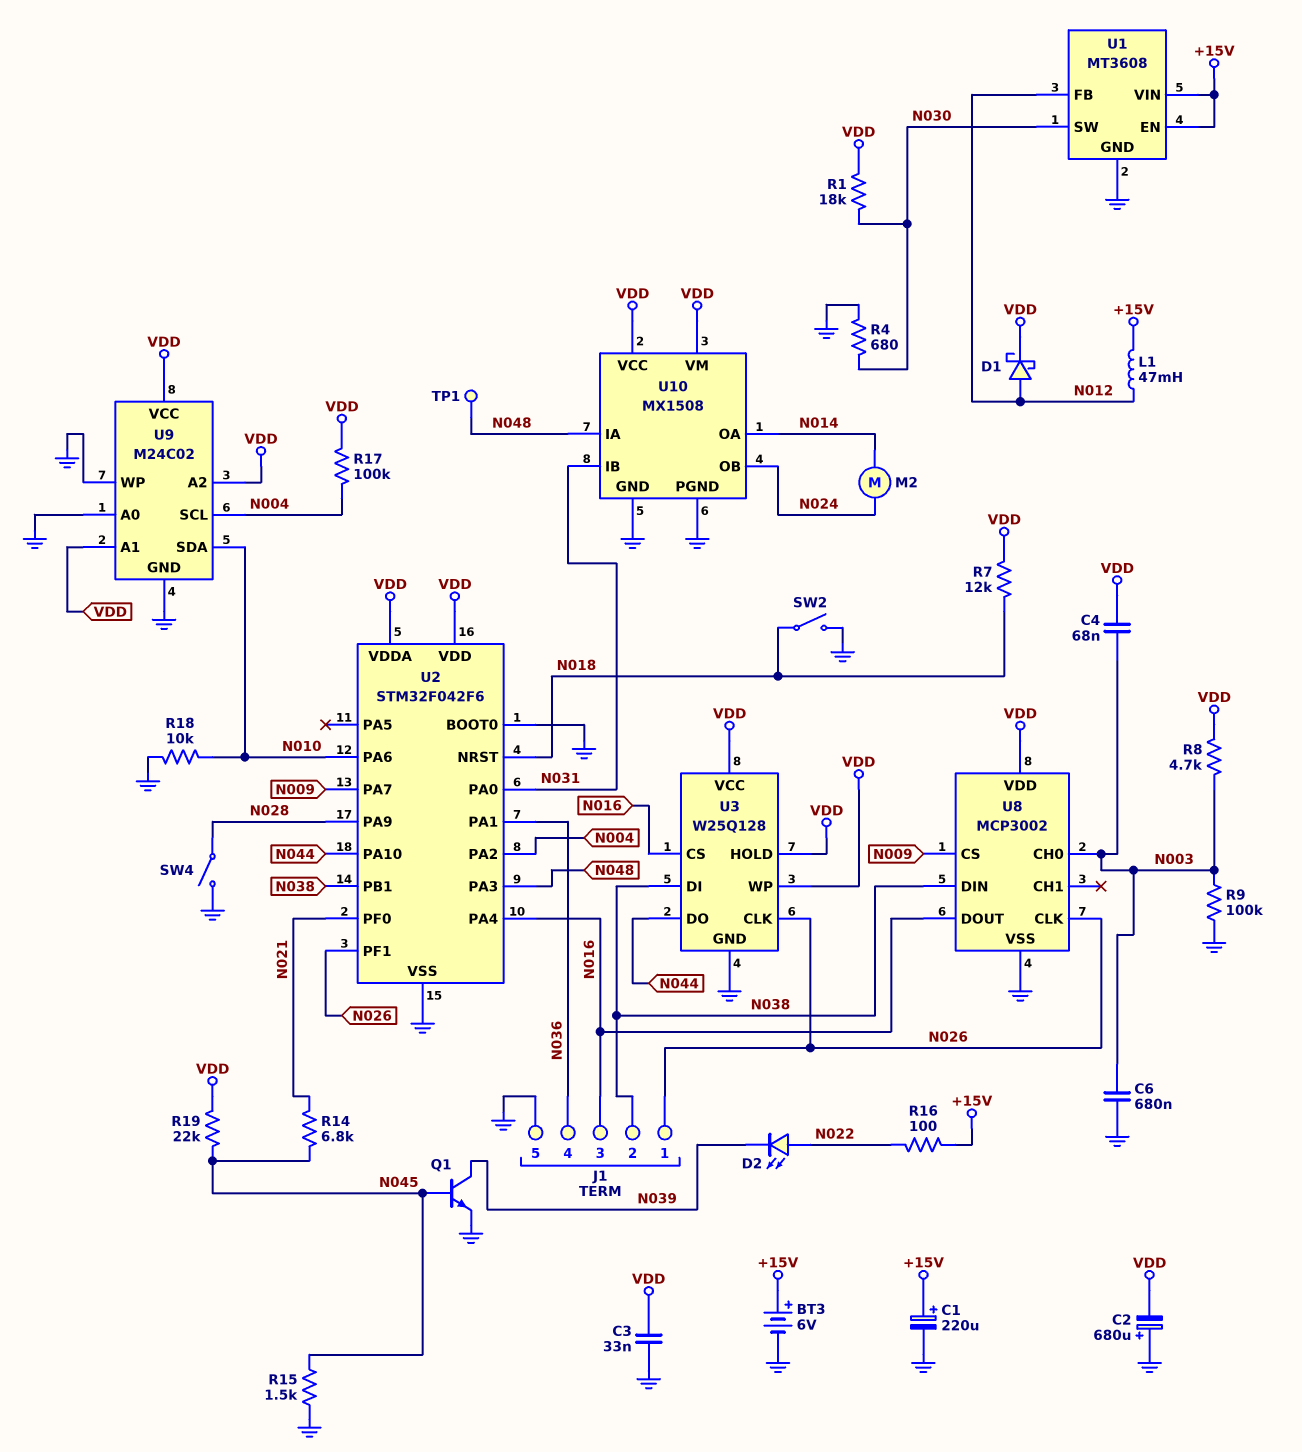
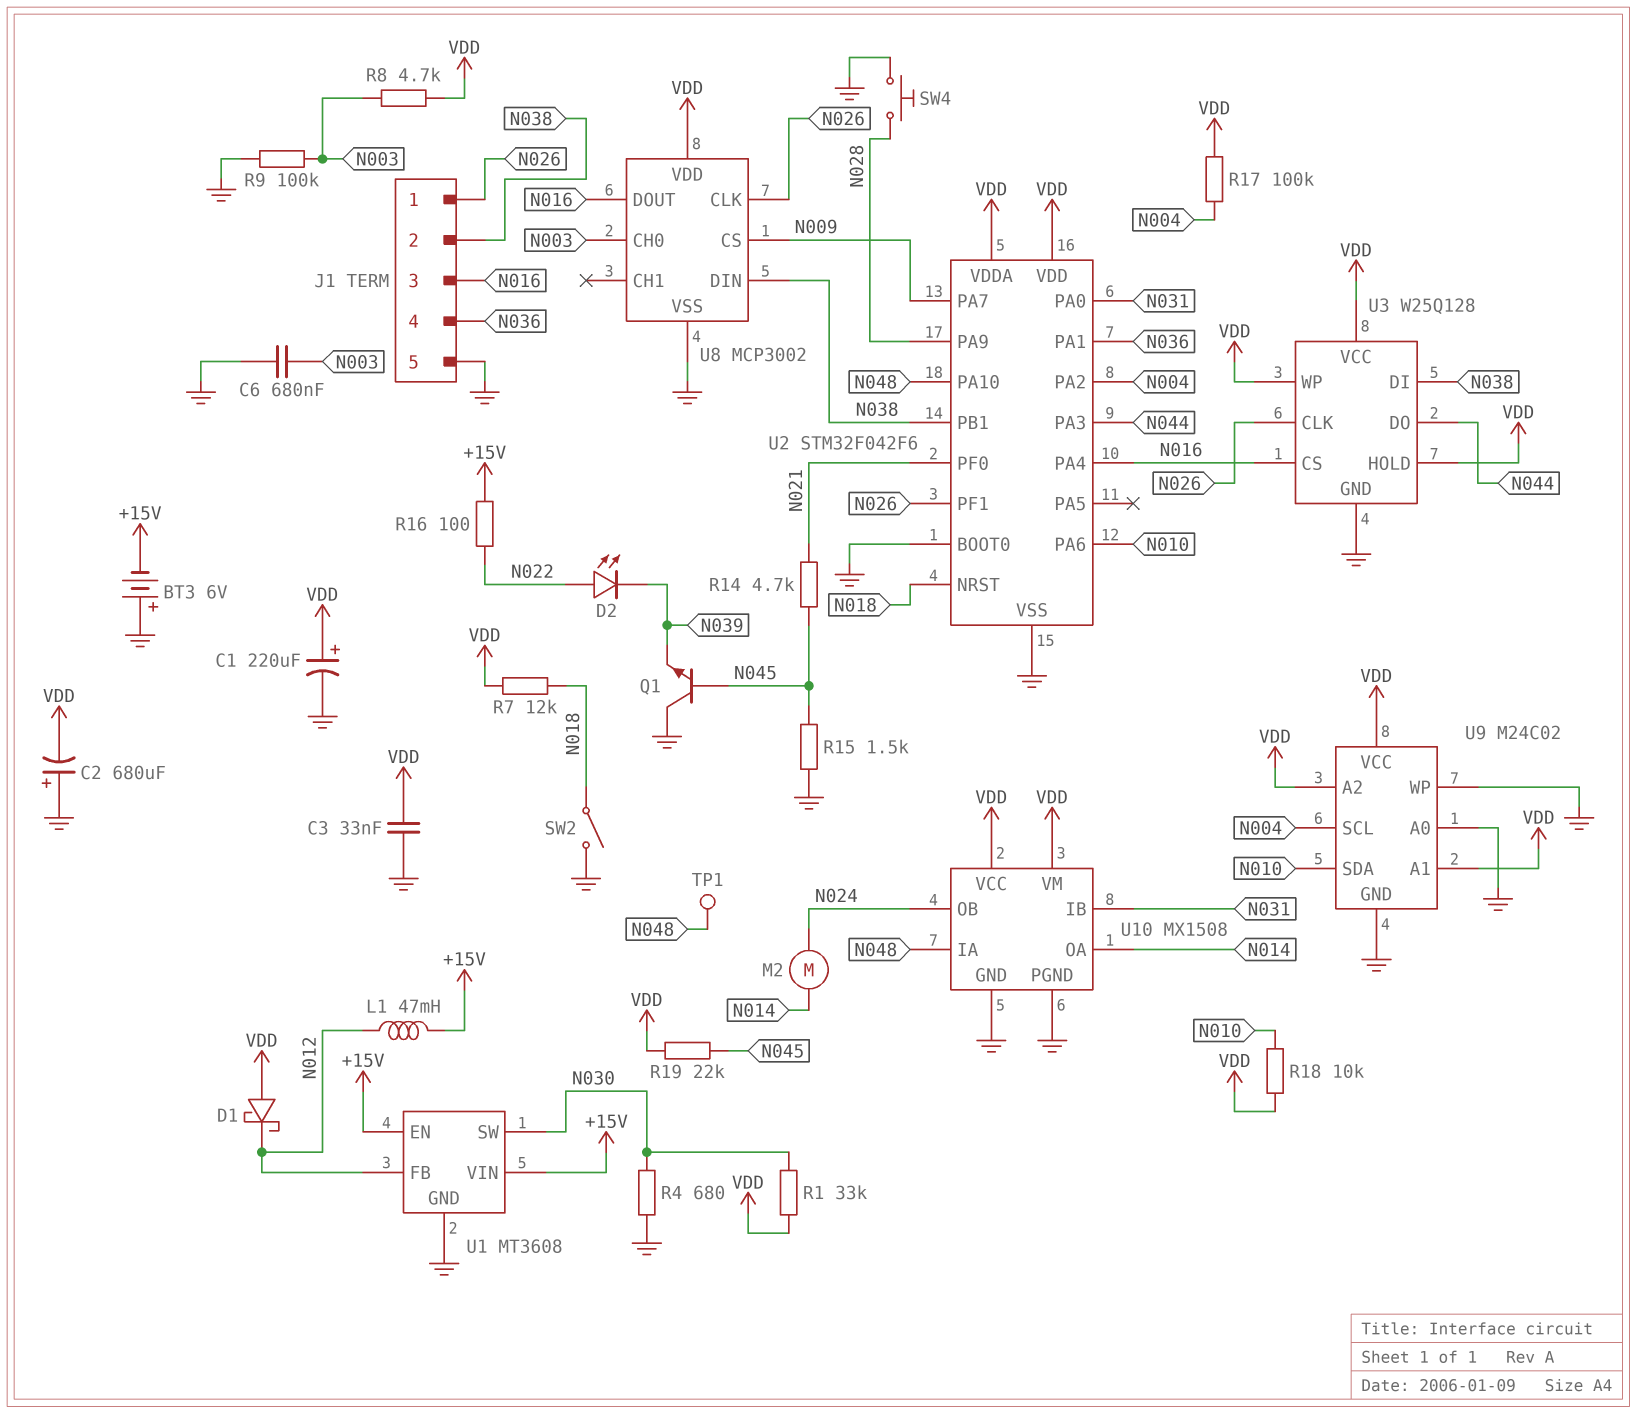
BT3: 6V (plus +15V, minus GND) -> 6V (plus GND, minus +15V)
C1: 220uF (plus +15V, minus GND) -> 220uF (plus VDD, minus GND)
C4: 68nF (N003, VDD) -> none
D1: schottky (A N012, K VDD) -> schottky (A VDD, K N012)
Q1: NPN (B N045, C N039, E GND) -> NPN (B N045, C GND, E N039)
R1: 18k (N030, VDD) -> 33k (N030, VDD)
R14: 6.8k (N021, N045) -> 4.7k (N021, N045)
R18: 10k (GND, N010) -> 10k (N010, VDD)
SW4: switch (GND, N028) -> button (GND, N028)
U2 pin PA3: N048 -> N044
U2 pin PA10: N044 -> N048

